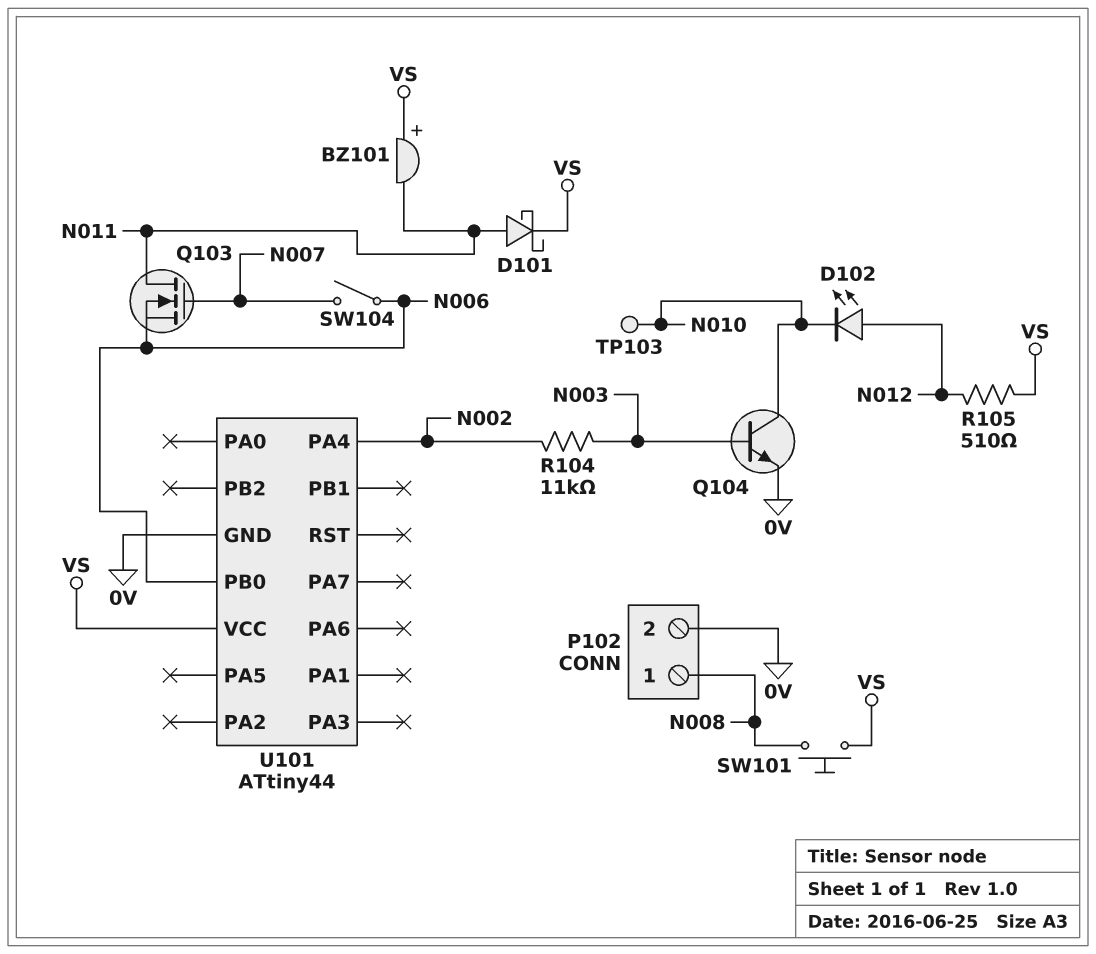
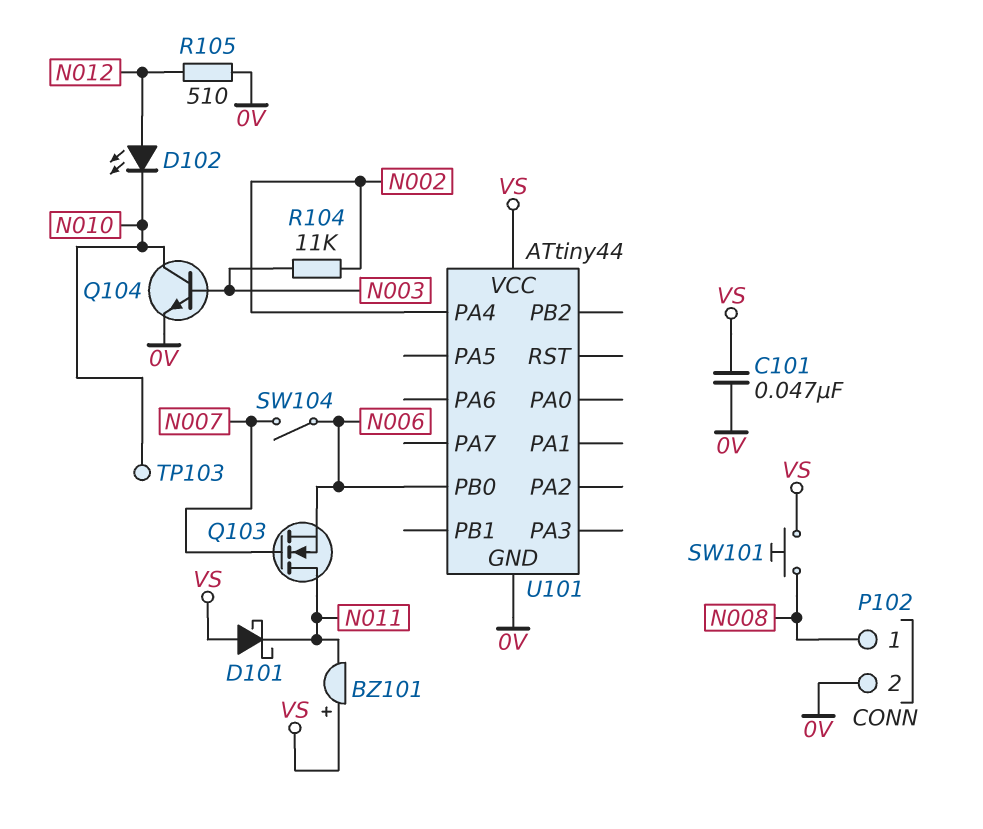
C101: none -> 47nF (0V, VS)
D101: schottky (A N011, K VS) -> schottky (A VS, K N011)
R105: 510 (N012, VS) -> 510 (0V, N012)

